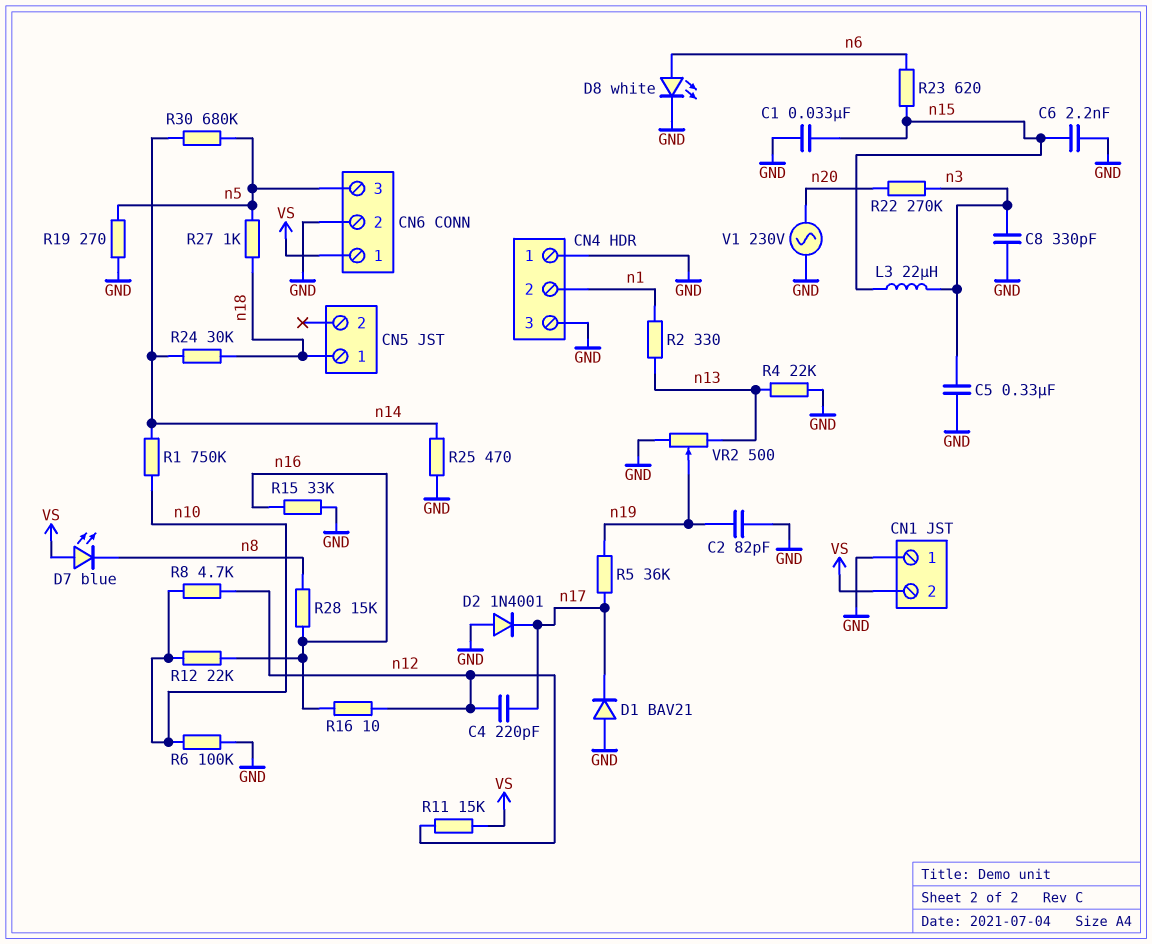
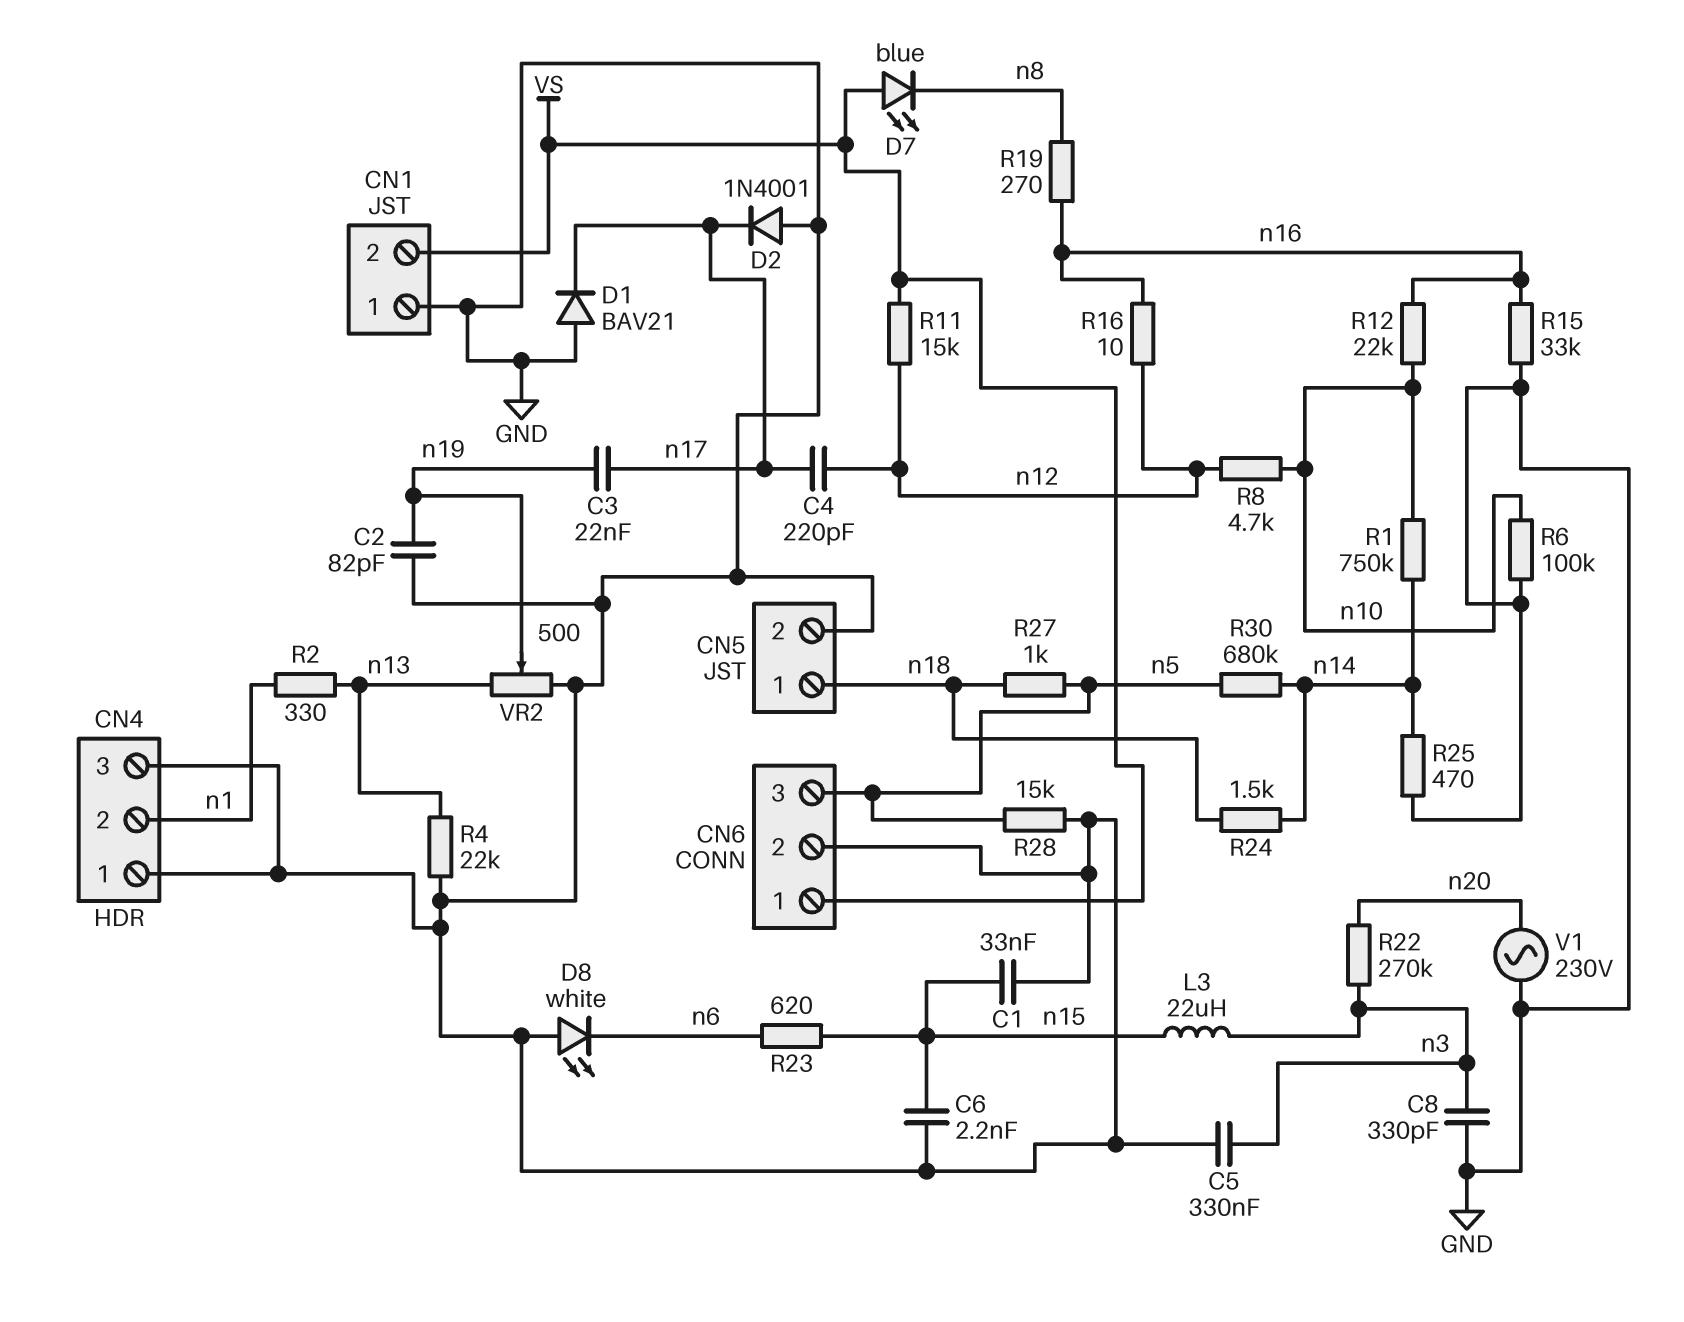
C3: none -> 22nF (n17, n19)
CN5 pin 2: none -> GND
D8: LED white (A n6, K GND) -> LED white (A GND, K n6)
R5: 36k (n17, n19) -> none
R19: 270 (GND, n5) -> 270 (n8, n16)
R24: 30k (n14, n18) -> 1.5k (n14, n18)
R28: 15k (n8, n16) -> 15k (GND, n5)

